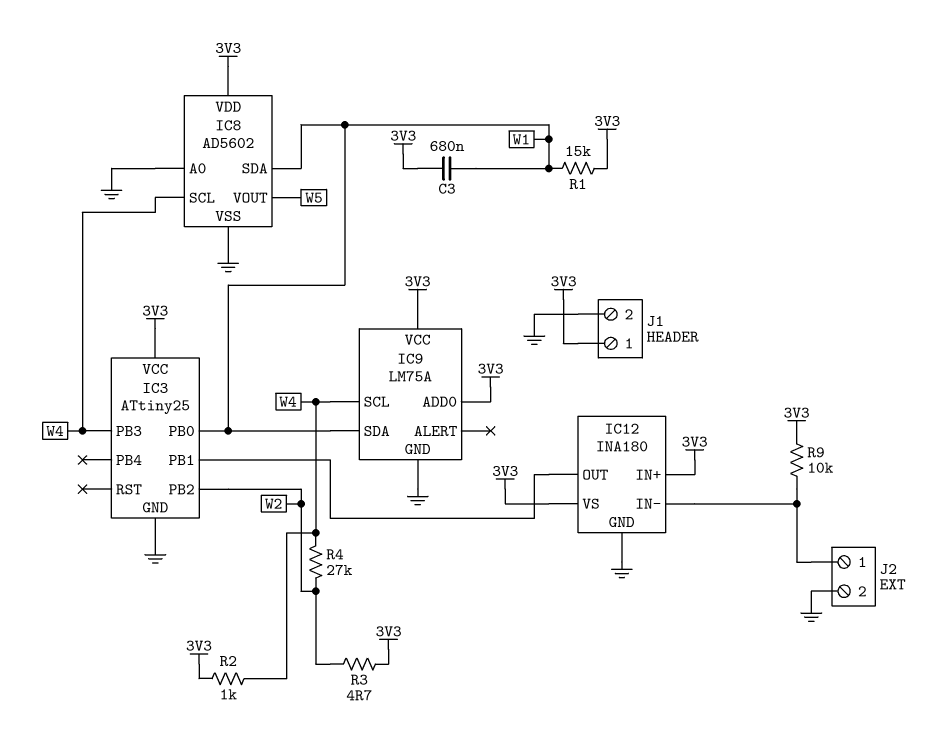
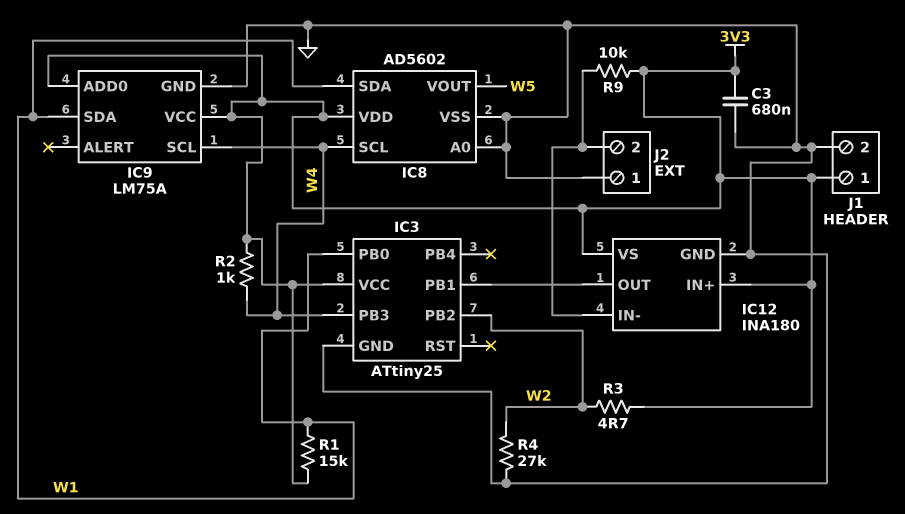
C3: 680nF (3V3, W1) -> 680nF (3V3, GND)
J2 pin 1: IC12/IN- -> GND
J2 pin 2: GND -> IC12/IN-
R4: 27k (W2, W4) -> 27k (GND, W2)

